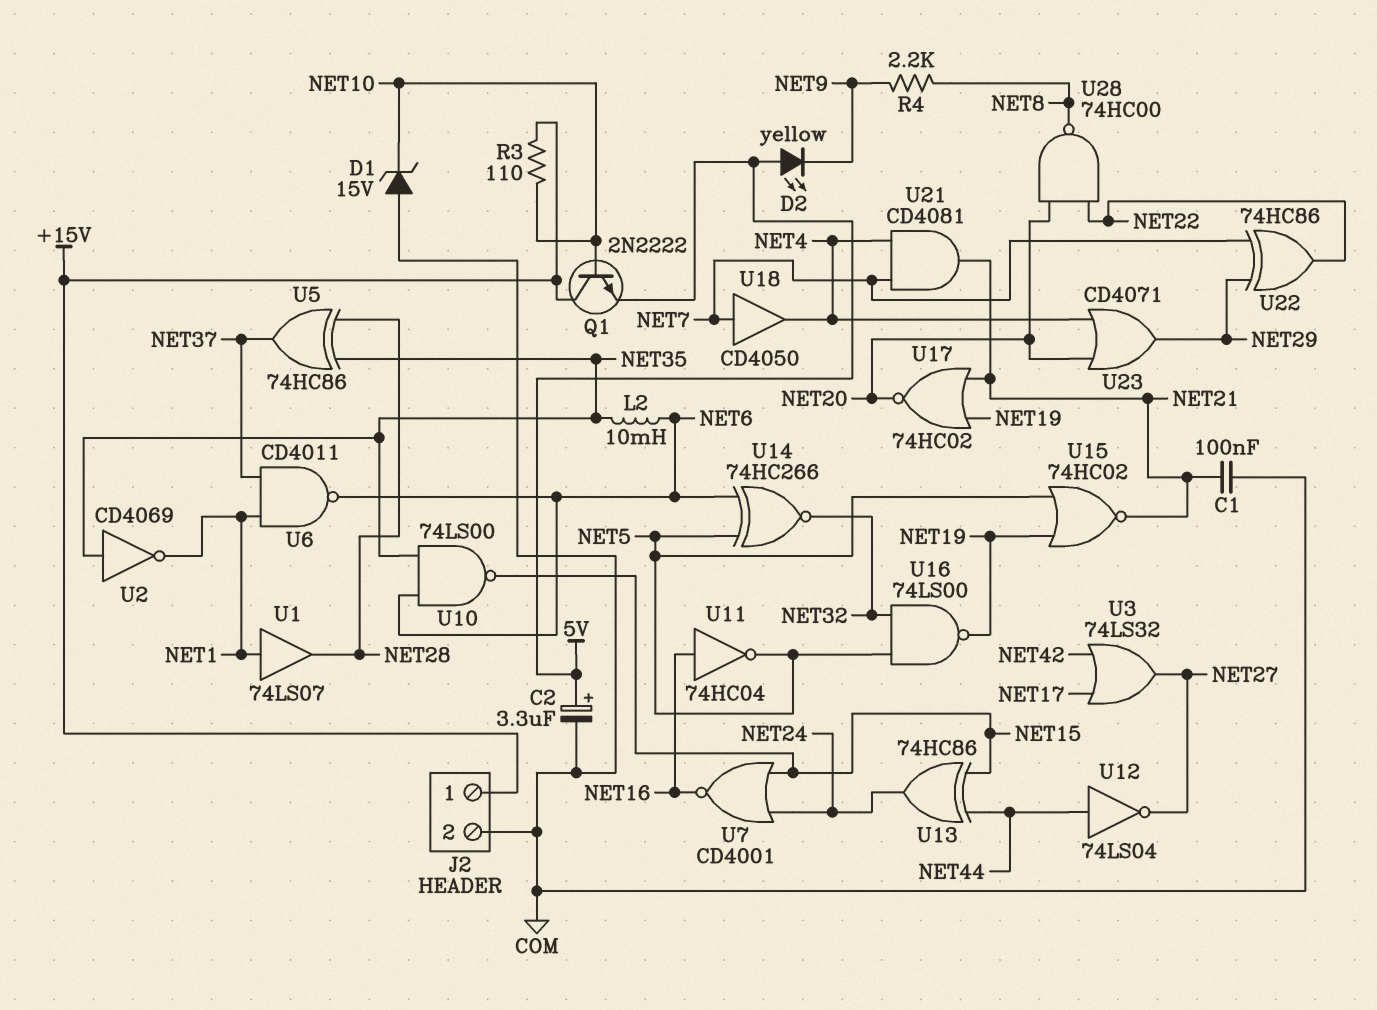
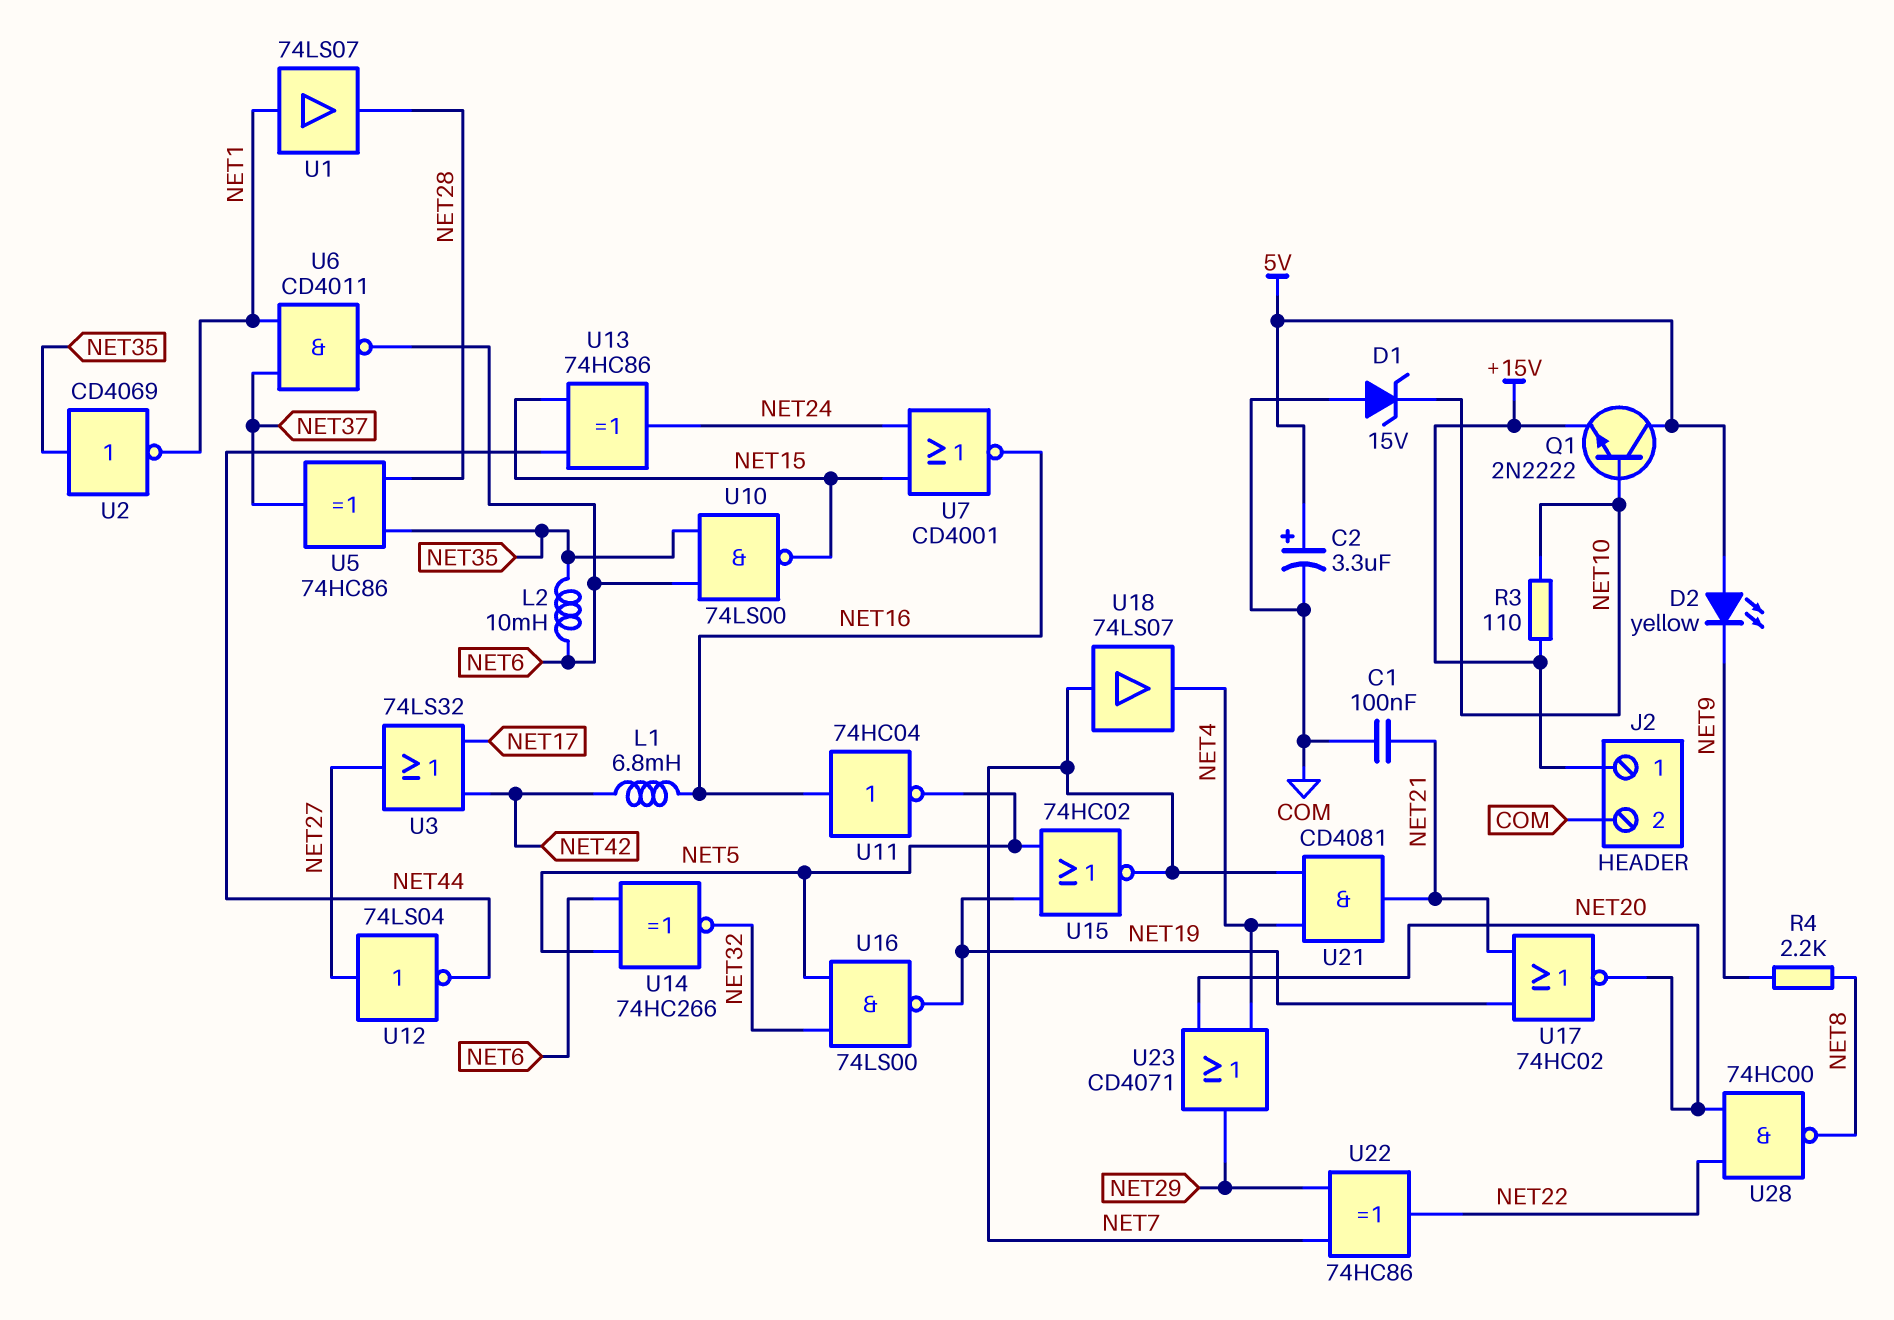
L1: none -> 6.8mH (NET16, NET42)
Q1: NPN 2N2222 (B NET10, C +15V, E 5V) -> NPN 2N2222 (B NET10, C 5V, E +15V)
U12: NOT 74LS04 (in NET44, out NET27) -> NOT 74LS04 (in NET27, out NET44)
U15: NOR 74HC02 (in NET5, in NET19, out NET21) -> NOR 74HC02 (in NET5, in NET19, out NET7)
U18: buffer CD4050 (in NET7, out NET4) -> buffer 74LS07 (in NET7, out NET4)

